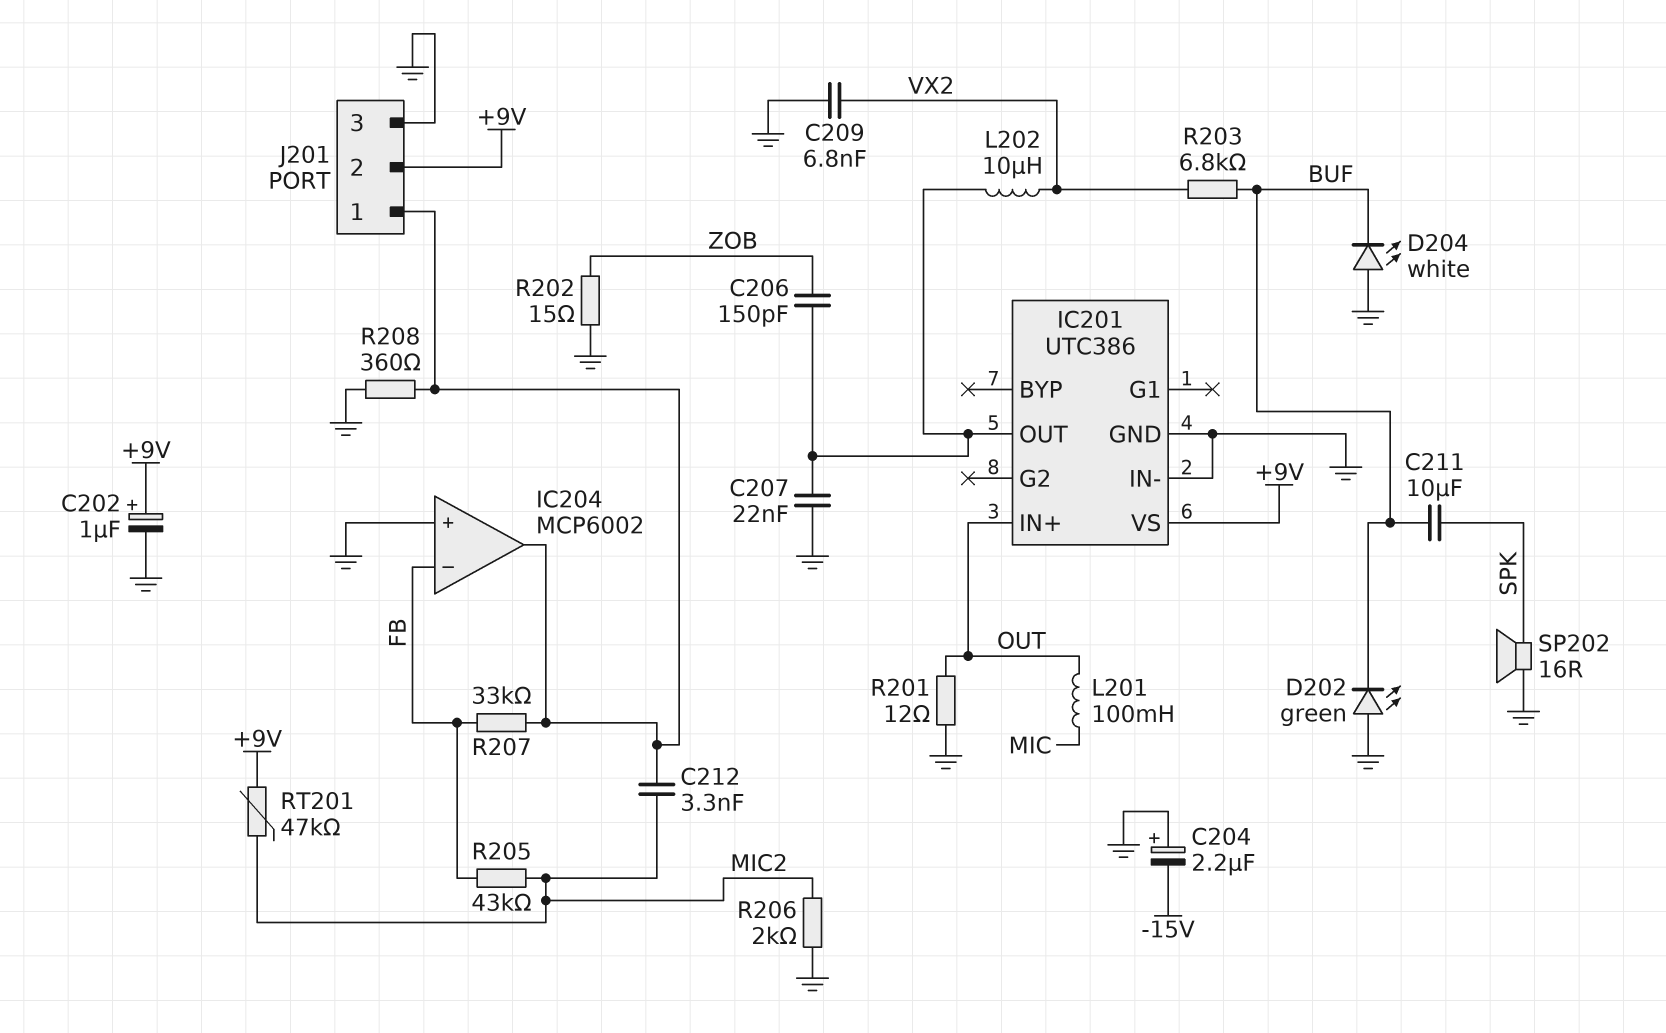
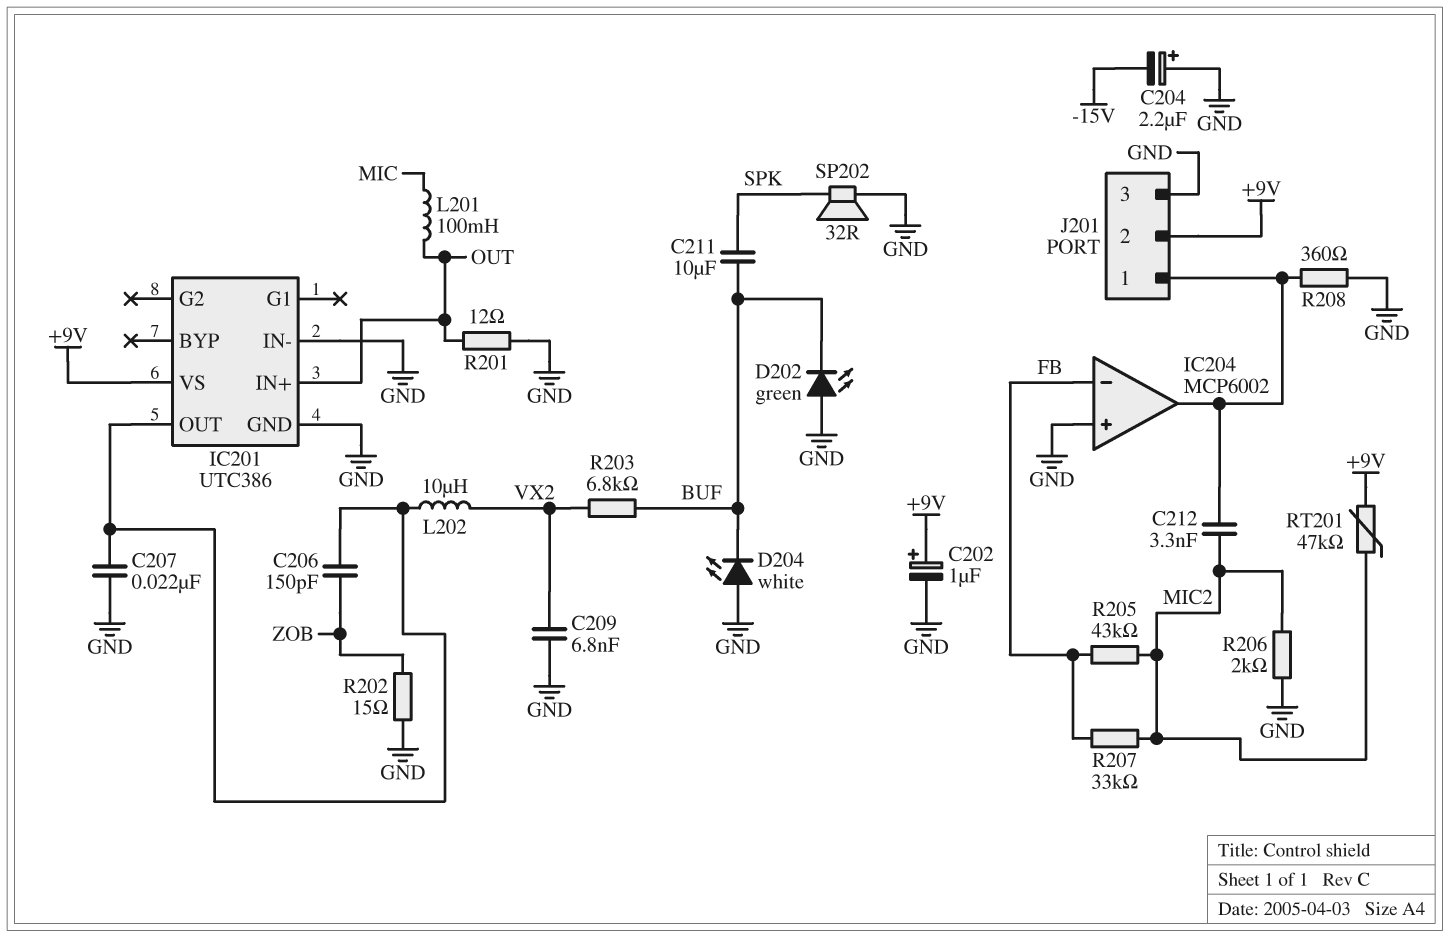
R207: 33k (FB, IC204/out) -> 33k (FB, MIC2)
SP202: speaker 16R (GND, SPK) -> speaker 32R (GND, SPK)

